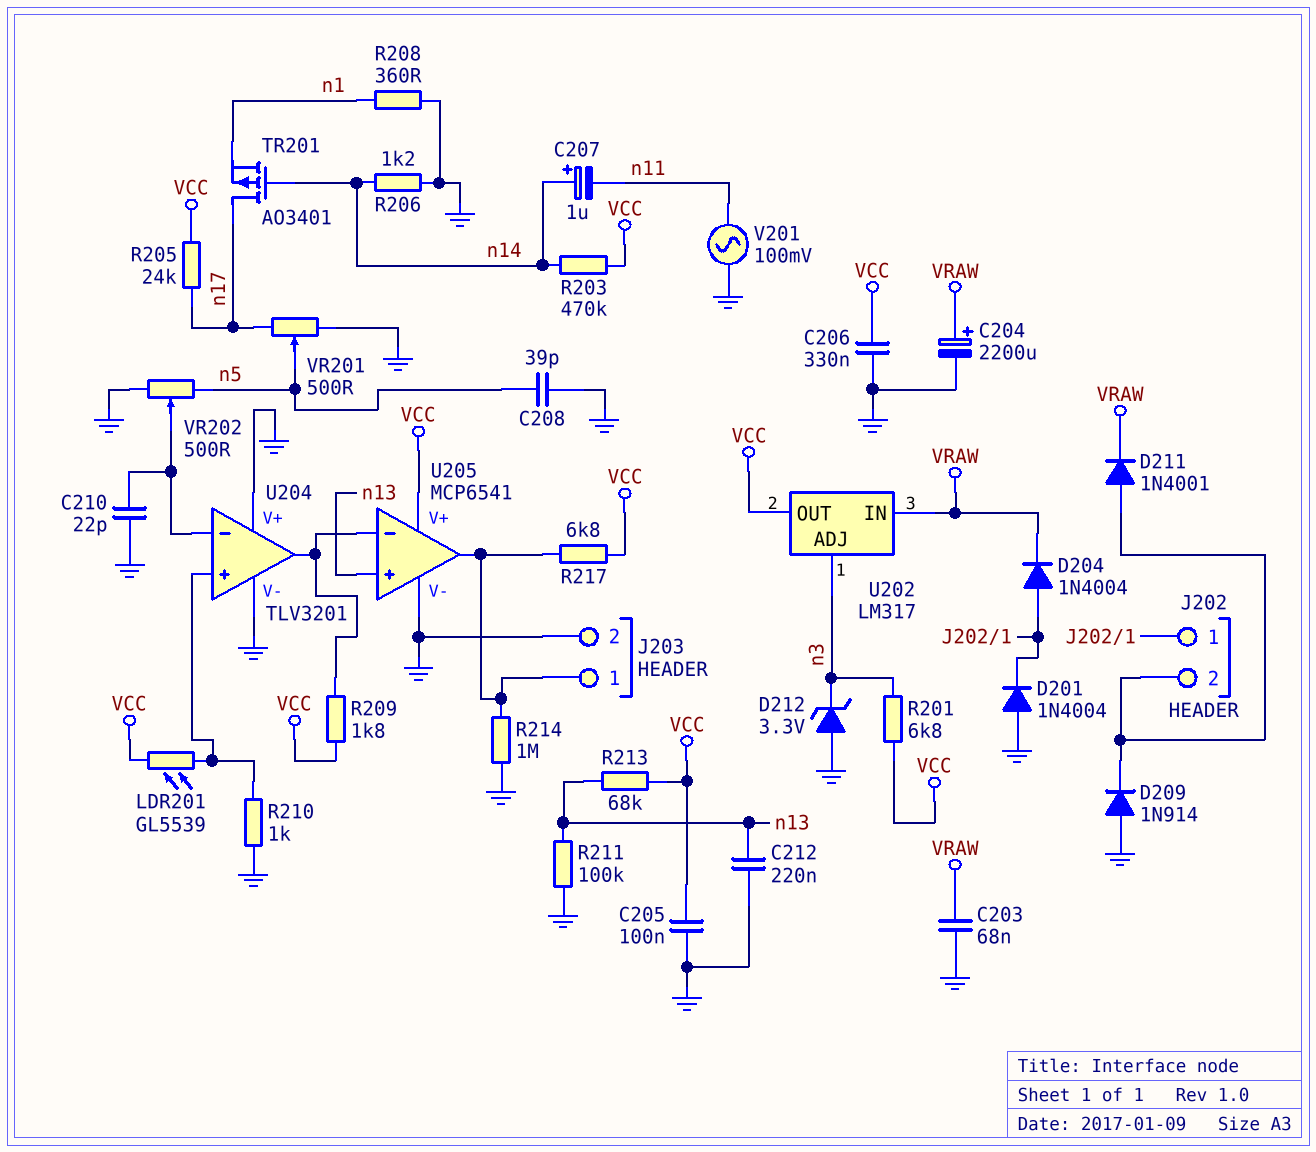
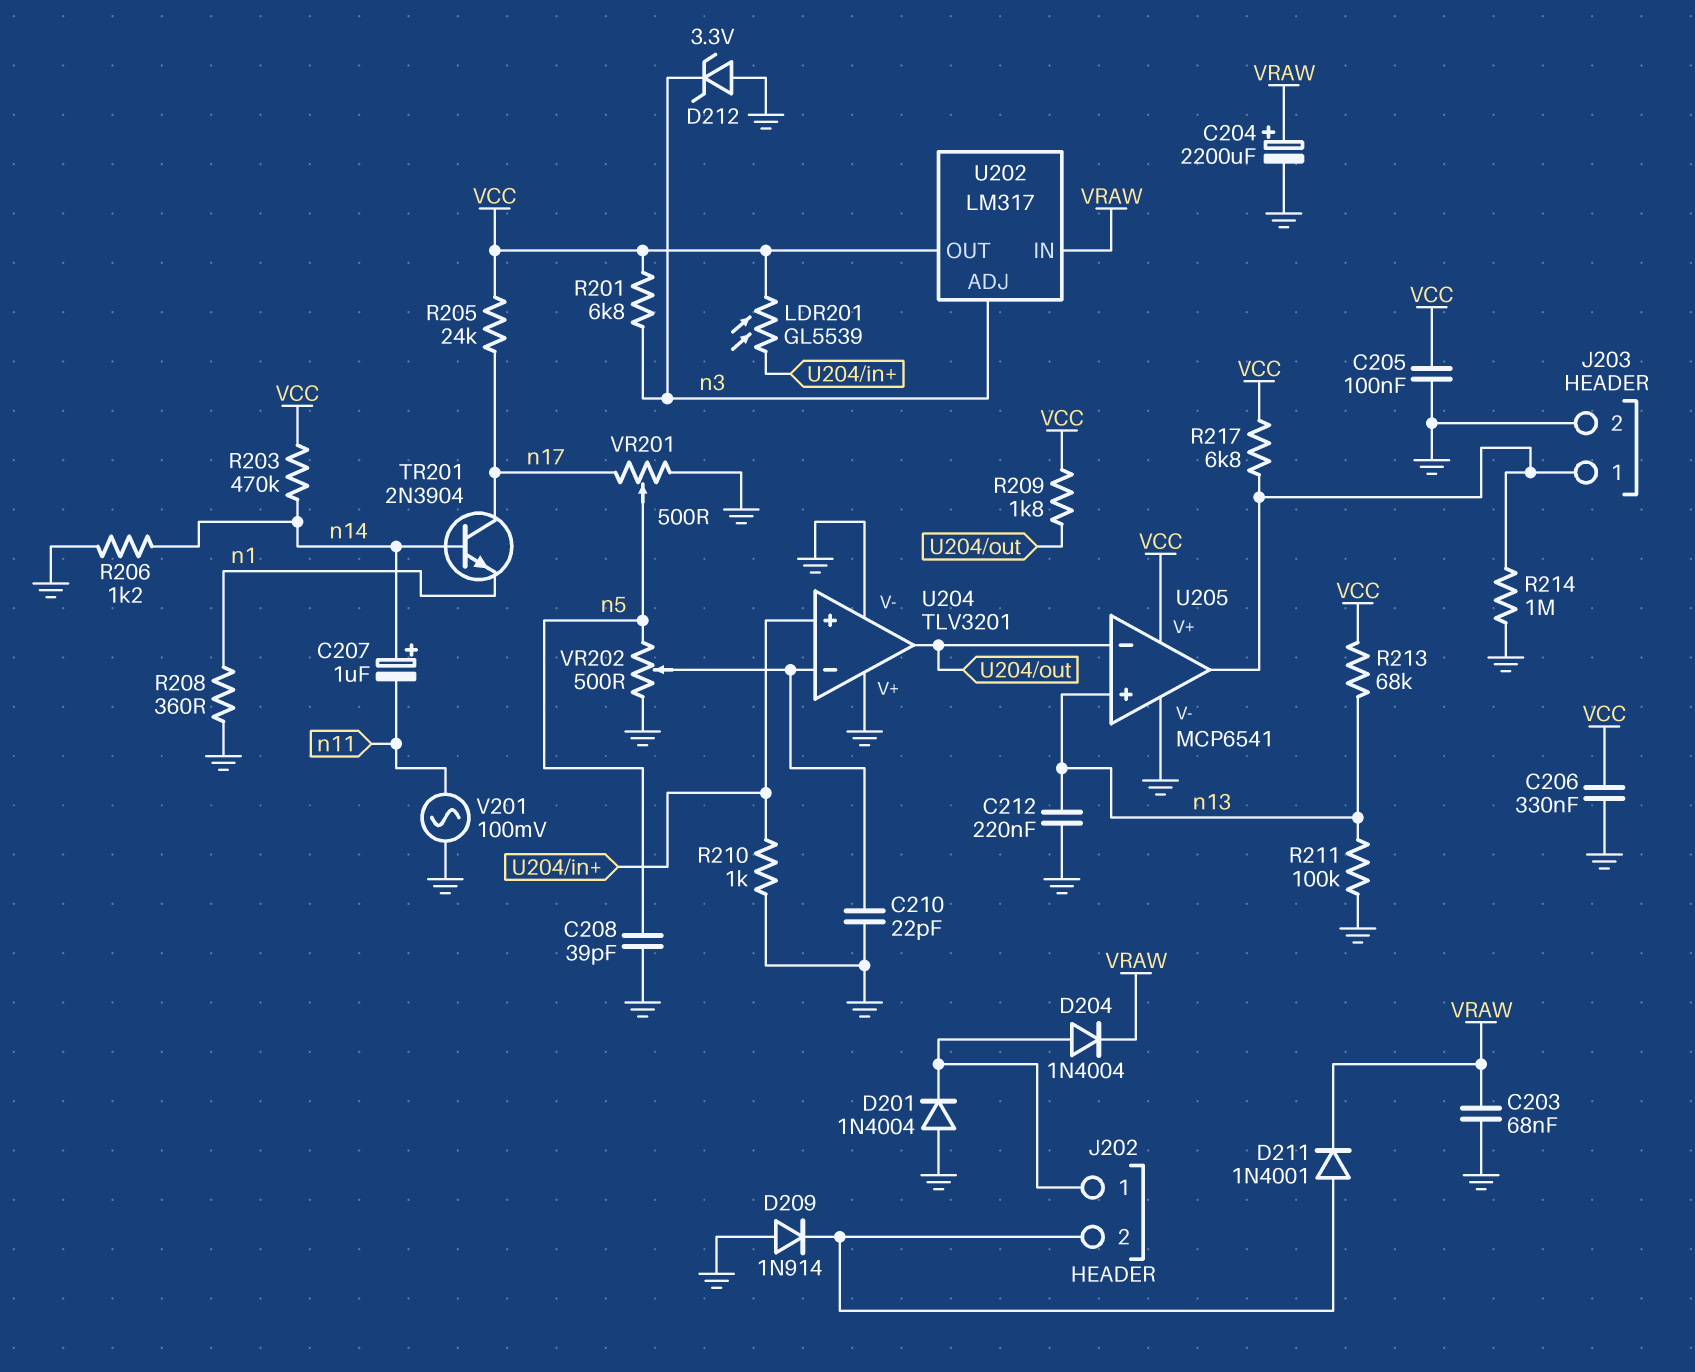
TR201: PMOS AO3401 (G n14, D n17, S n1) -> NPN 2N3904 (B n14, C n17, E n1)

